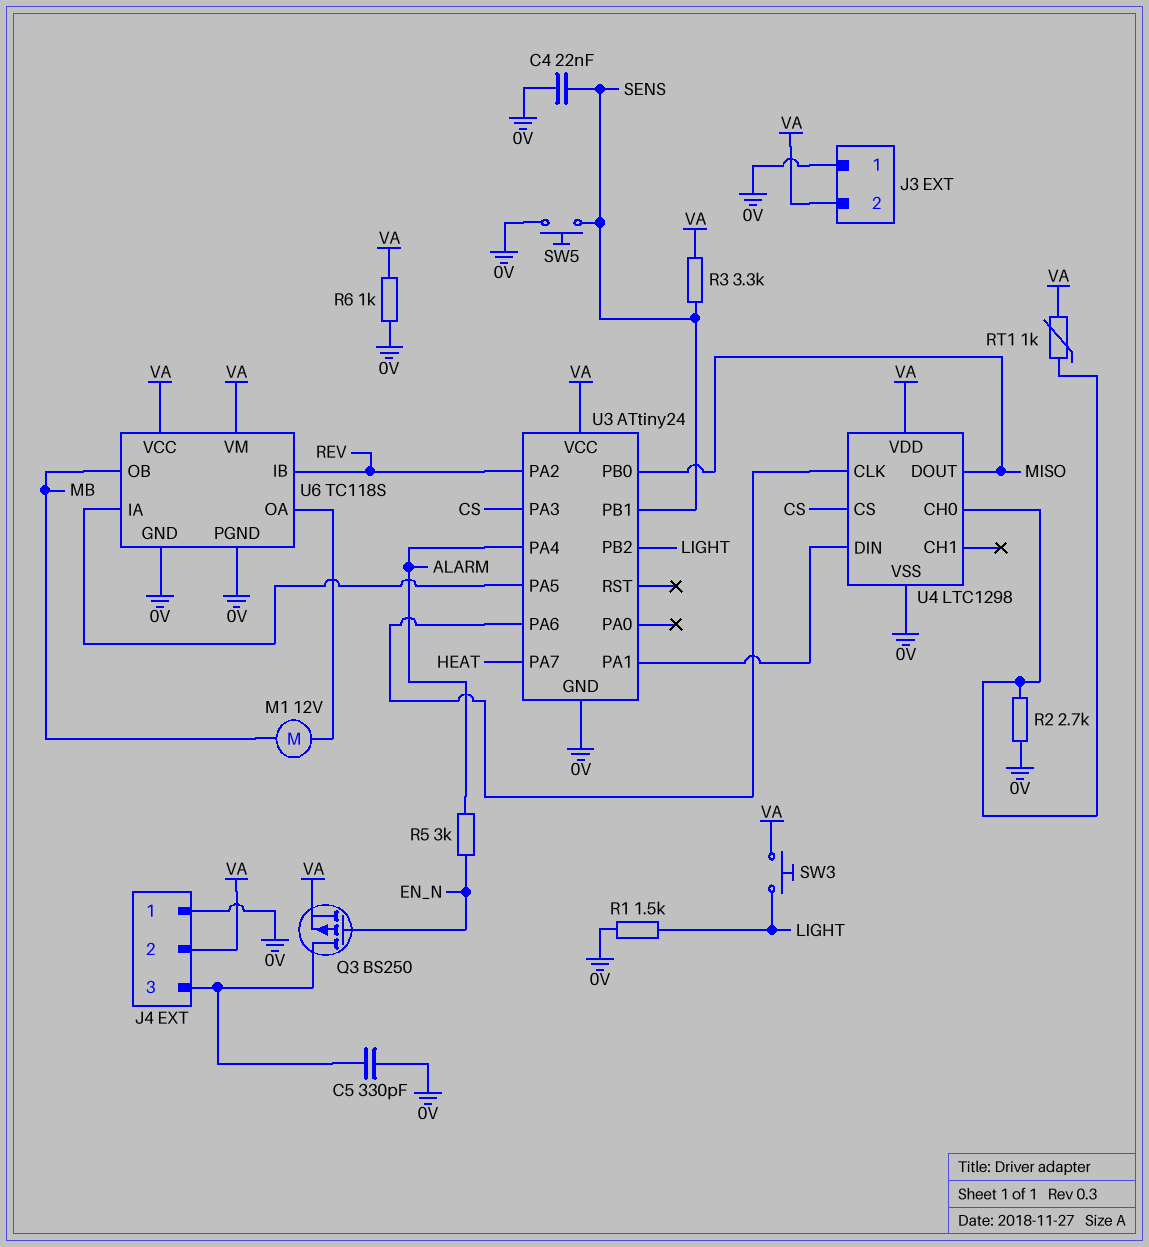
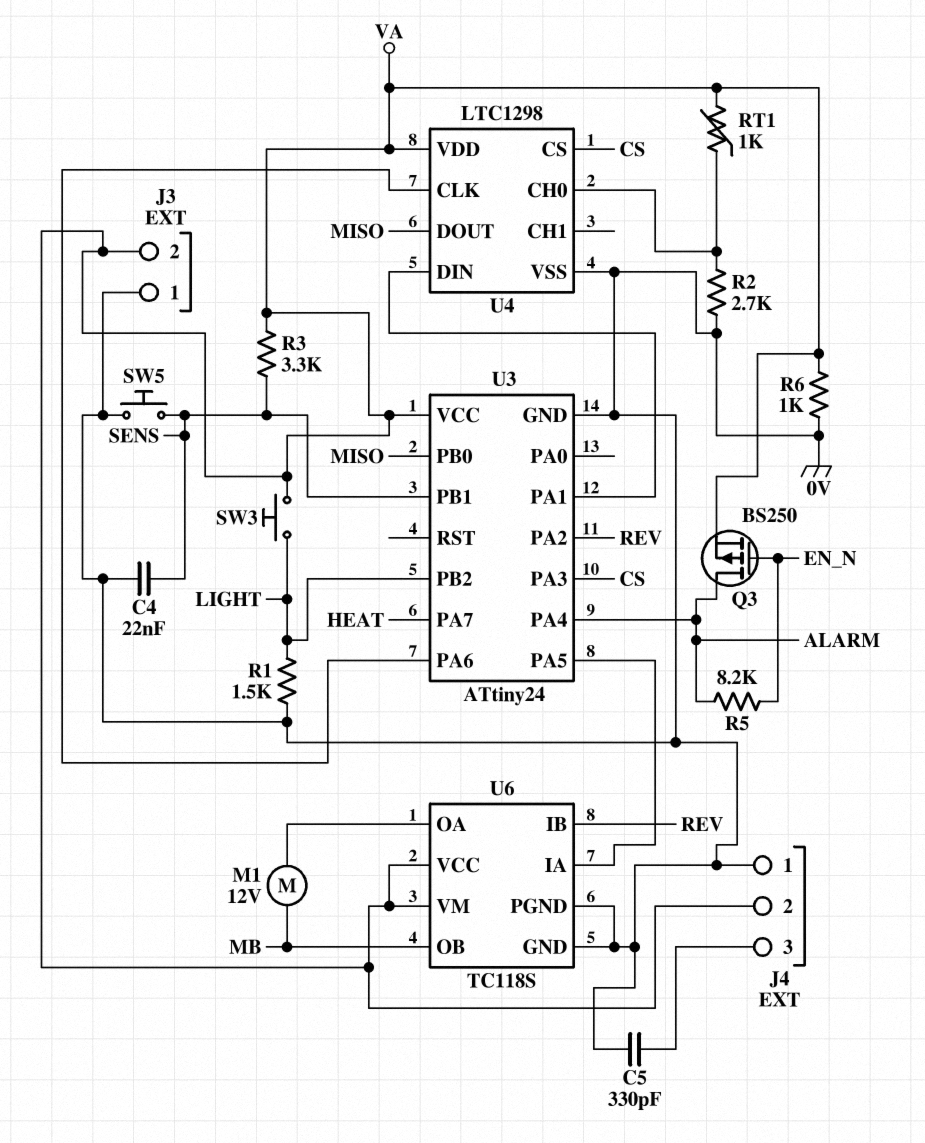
Q3: PMOS BS250 (G EN_N, D J4/3, S VA) -> PMOS BS250 (G EN_N, D ALARM, S VA)
R5: 3k (ALARM, EN_N) -> 8.2k (ALARM, EN_N)

